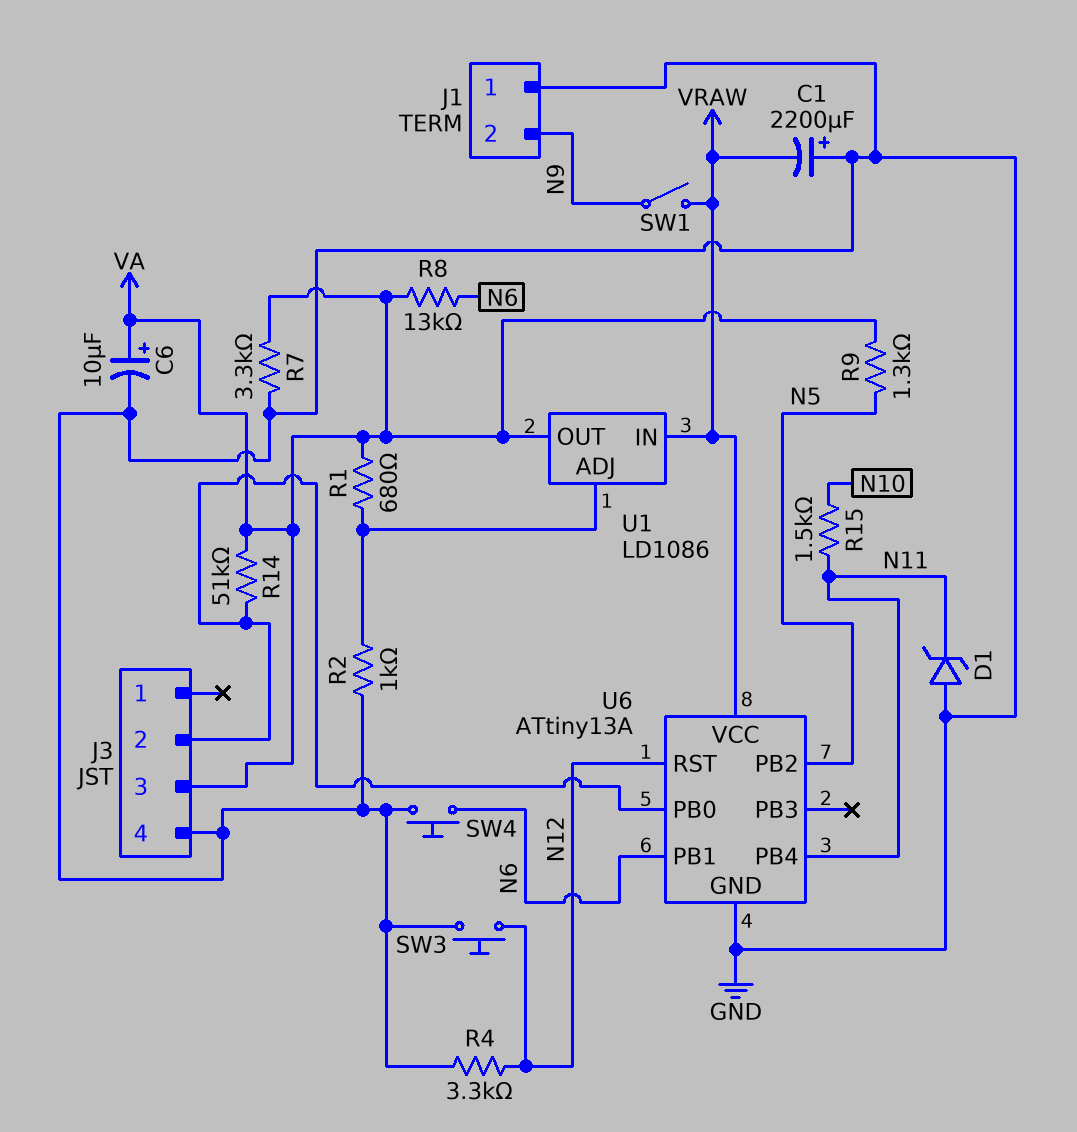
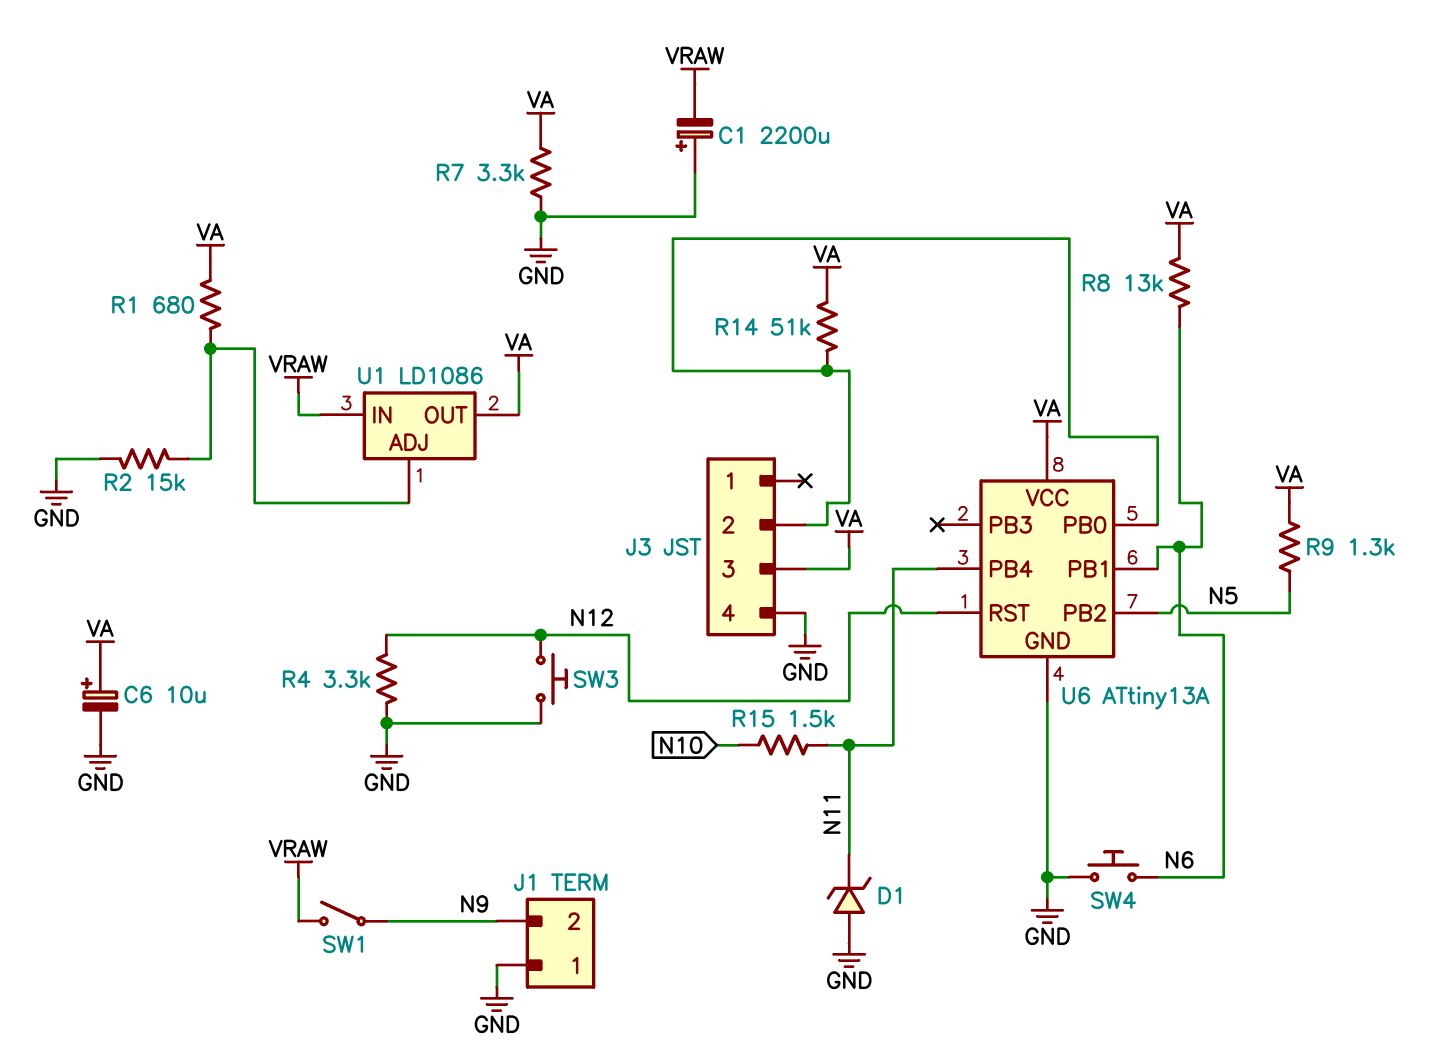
R2: 1k (GND, U1/ADJ) -> 15k (GND, U1/ADJ)
U6 pin VCC: VRAW -> VA

